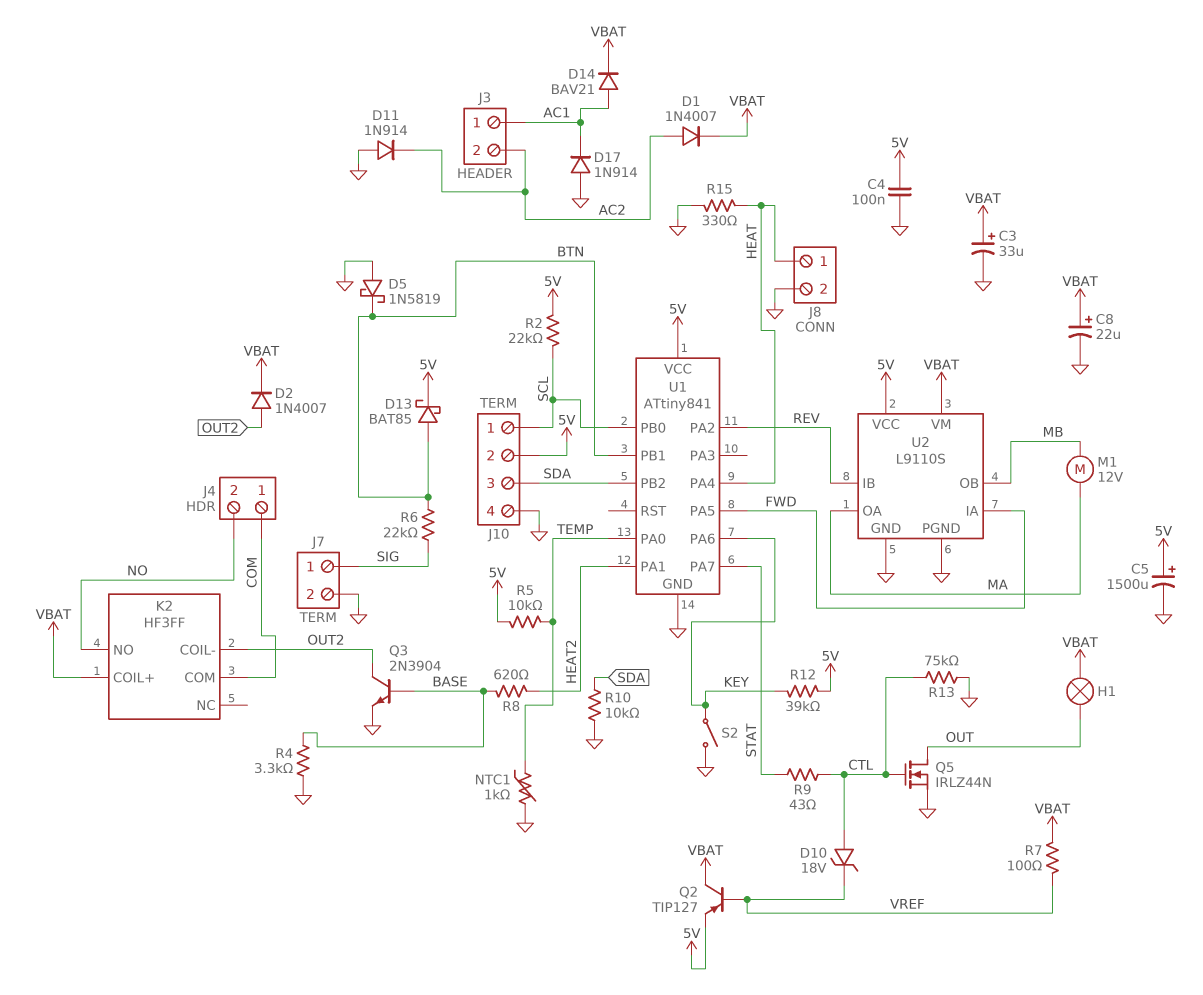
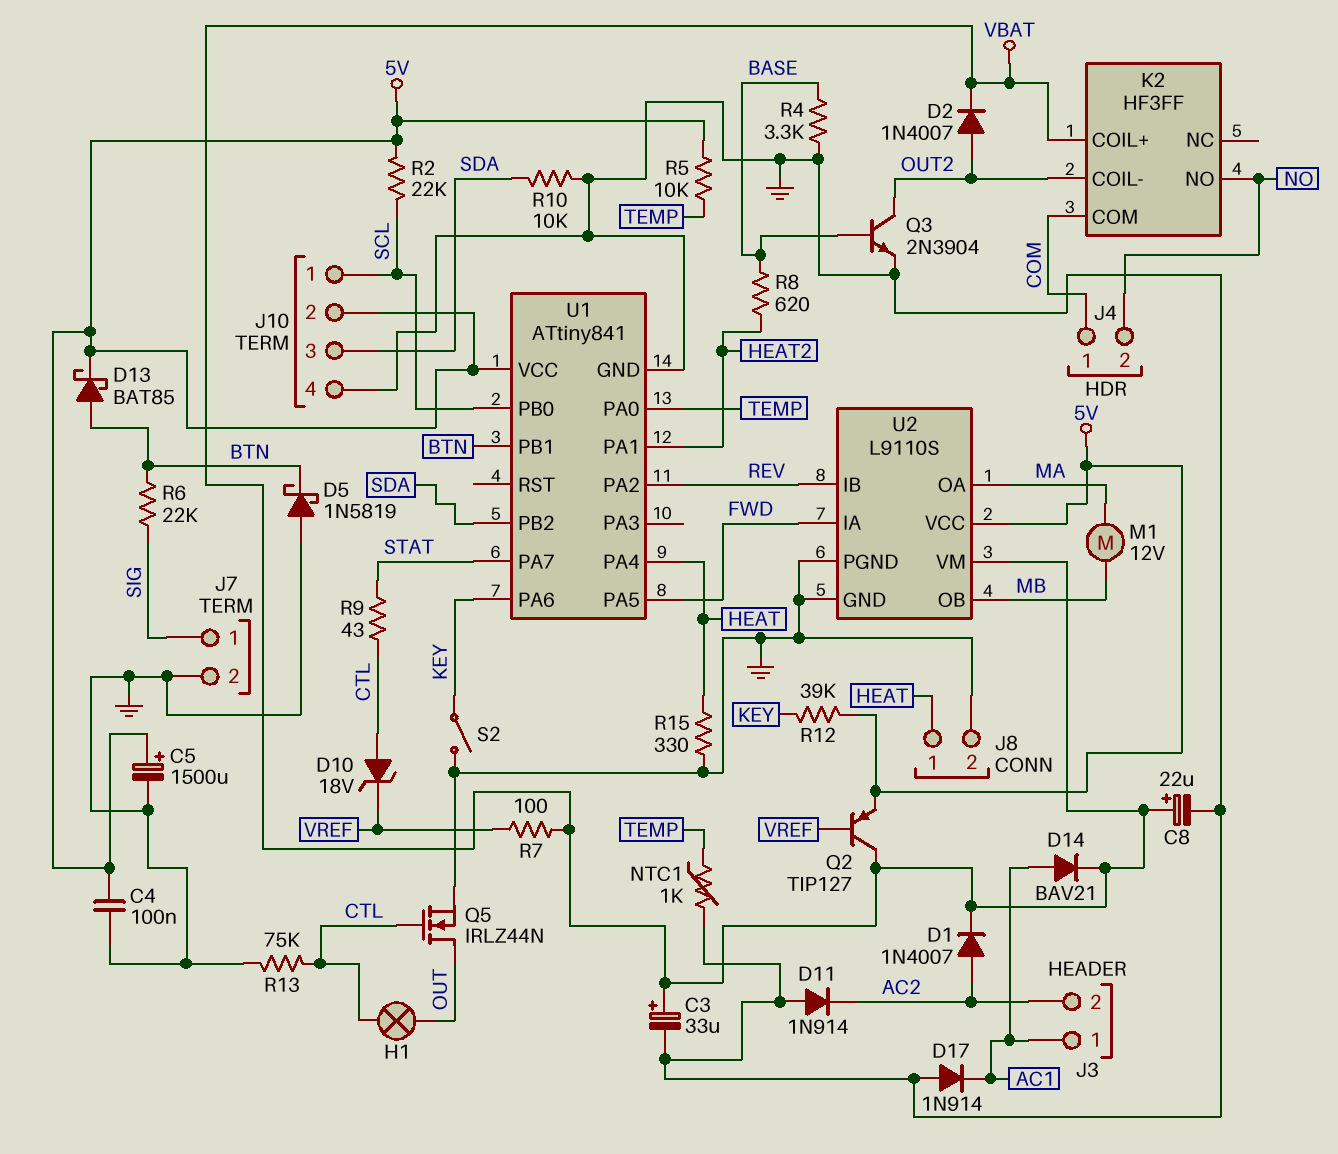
H1: lamp (OUT, VBAT) -> lamp (CTL, OUT)

